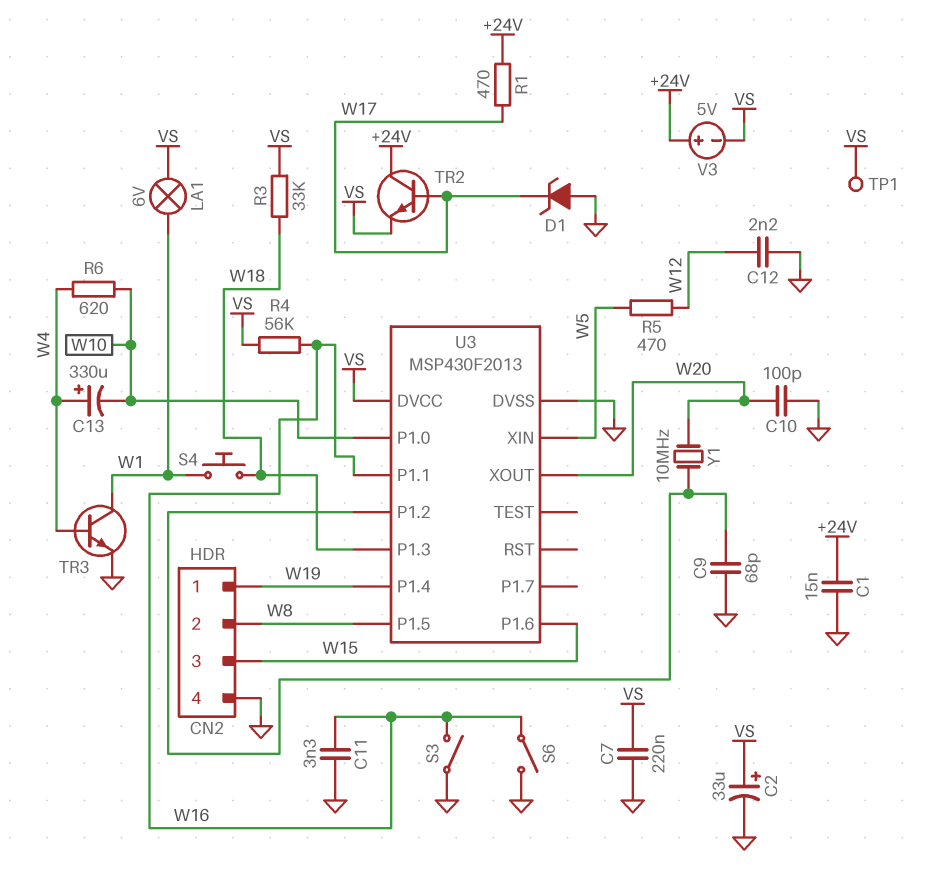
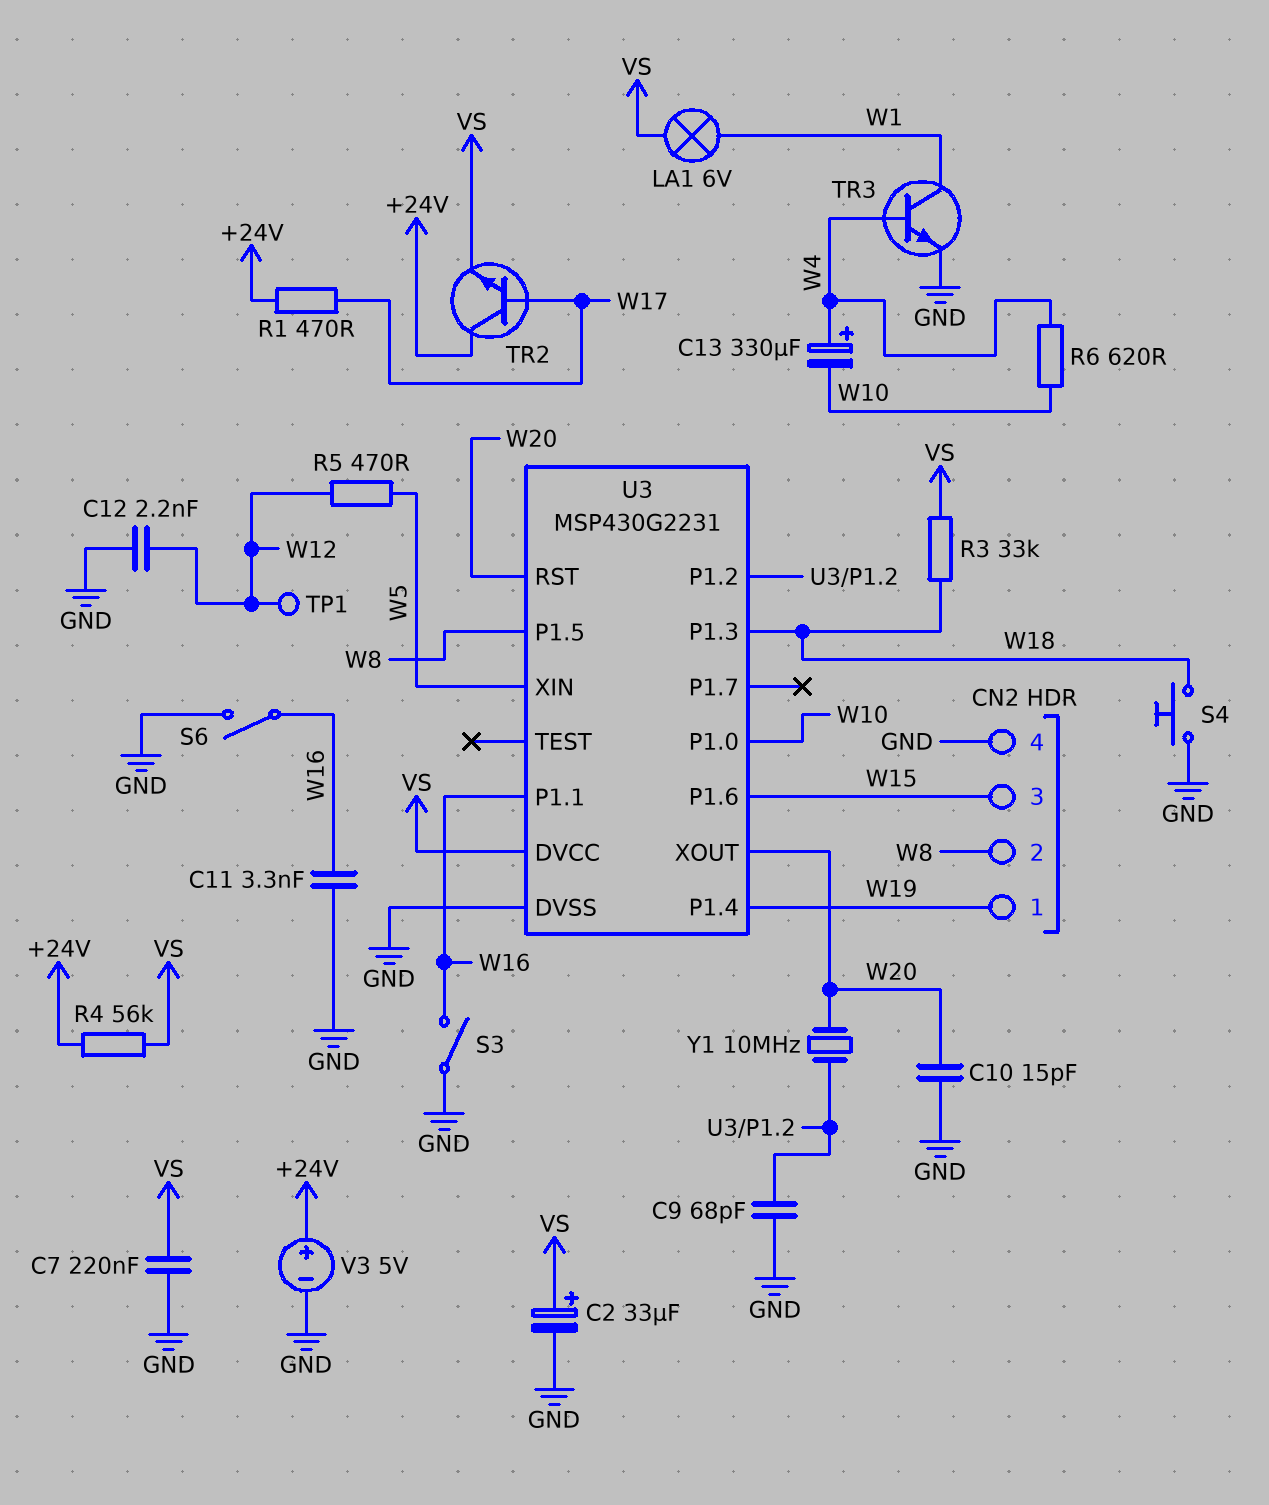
C1: 15nF (+24V, GND) -> none
C10: 100pF (GND, W20) -> 15pF (GND, W20)
D1: zener (A GND, K W17) -> none
R4: 56k (VS, W16) -> 56k (+24V, VS)
S4: button (W1, W18) -> button (GND, W18)
TP1: test point (VS) -> test point (W12)
U3: MSP430F2013 -> MSP430G2231
U3 pin RST: none -> W20
V3: 5V (plus +24V, minus VS) -> 5V (plus +24V, minus GND)

